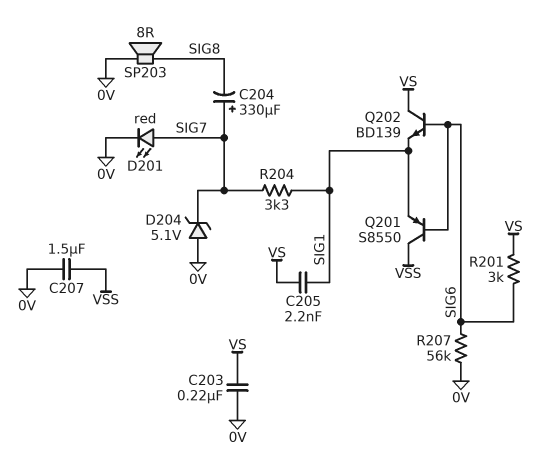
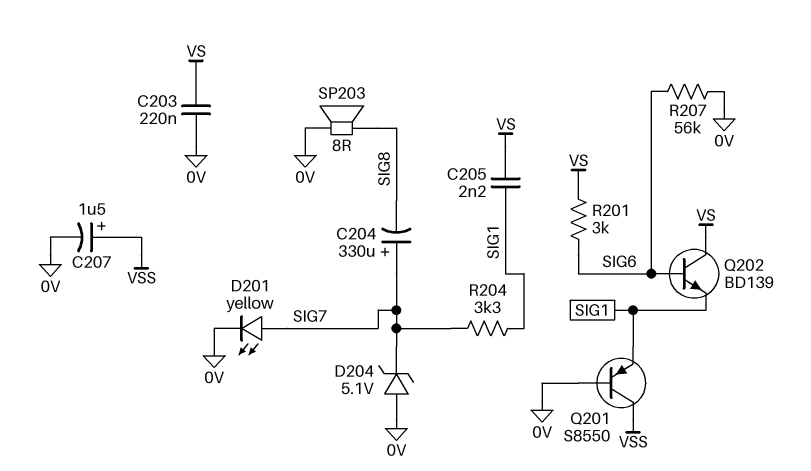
C207: 1.5uF (0V, VSS) -> 1.5uF (plus VSS, minus 0V)
D201: LED red (A SIG7, K 0V) -> LED yellow (A SIG7, K 0V)
Q201: PNP S8550 (B SIG6, C VSS, E SIG1) -> PNP S8550 (B 0V, C VSS, E SIG1)

